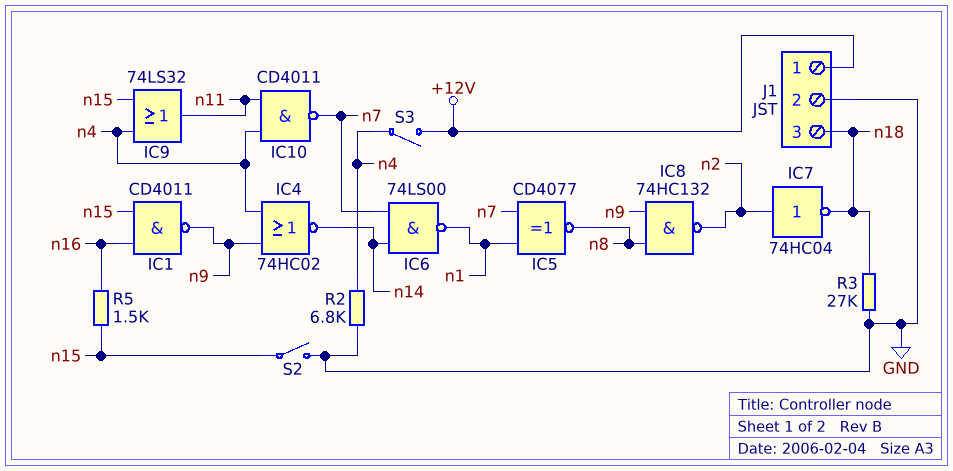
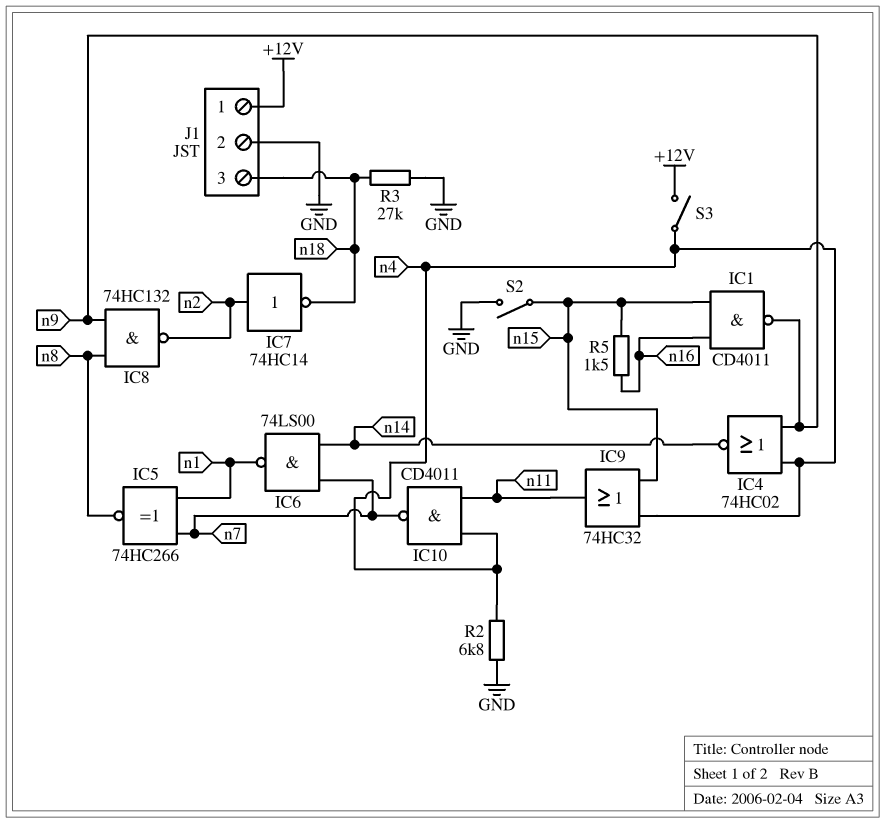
IC5: XNOR CD4077 (in n1, in n7, out n8) -> XNOR 74HC266 (in n1, in n7, out n8)
IC7: NOT 74HC04 (in n2, out n18) -> NOT 74HC14 (in n2, out n18)
IC9: OR 74LS32 (in n4, in n15, out n11) -> OR 74HC32 (in n4, in n15, out n11)

